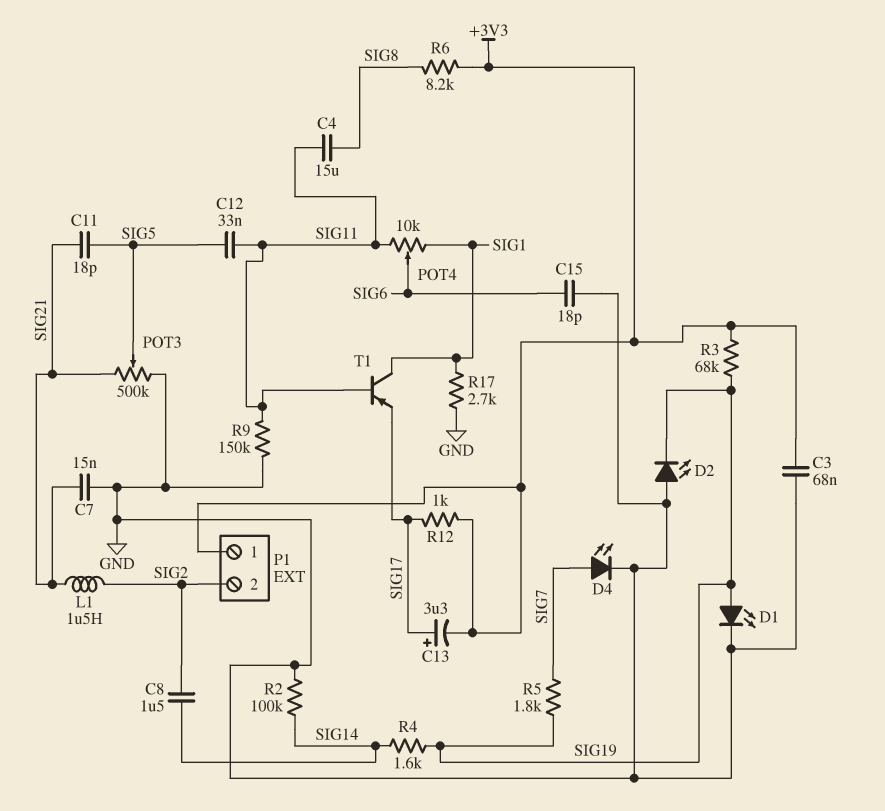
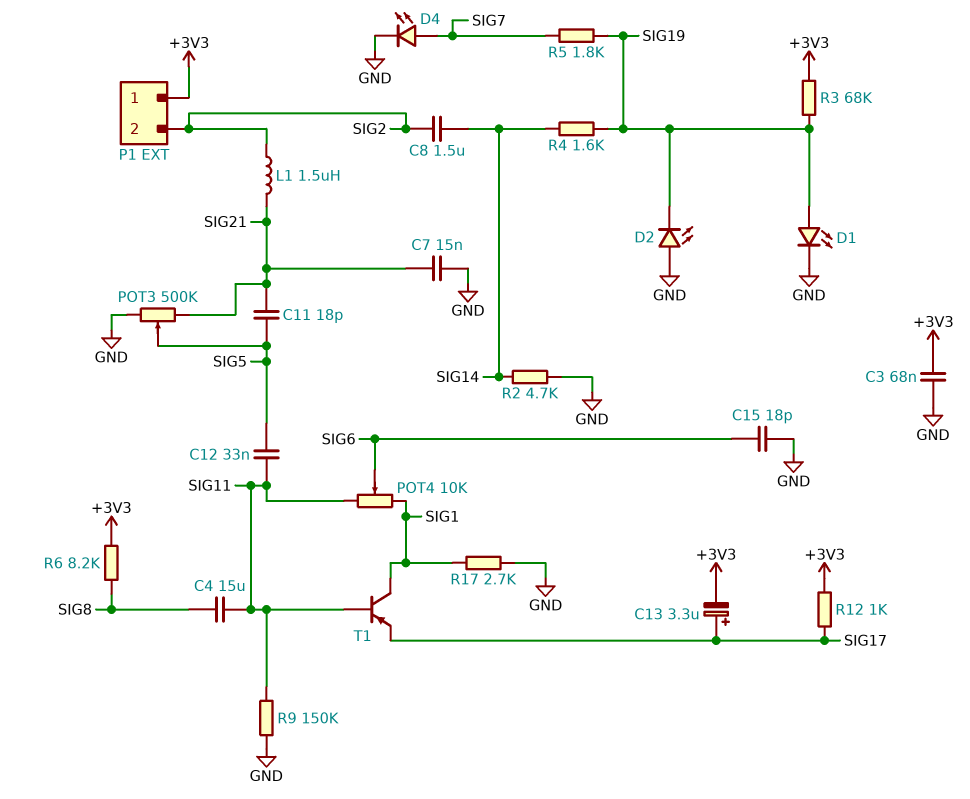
R2: 100k (GND, SIG14) -> 4.7k (GND, SIG14)

